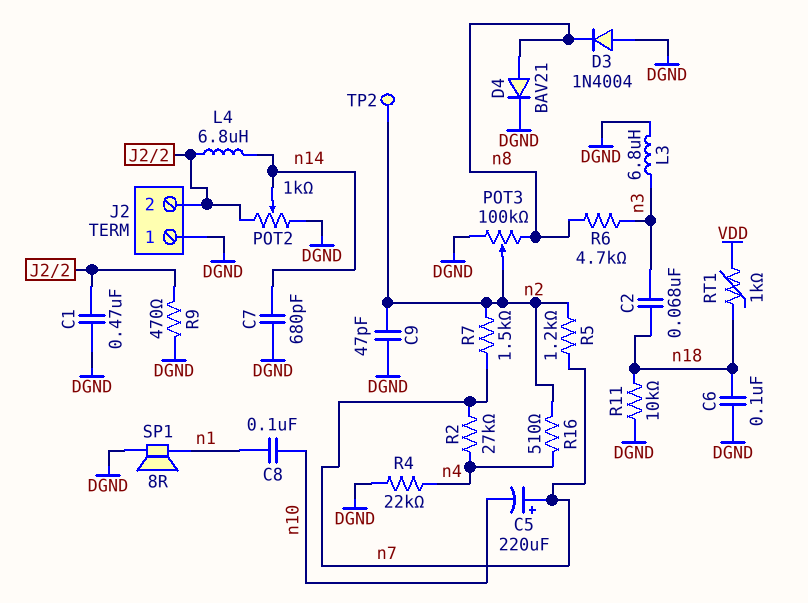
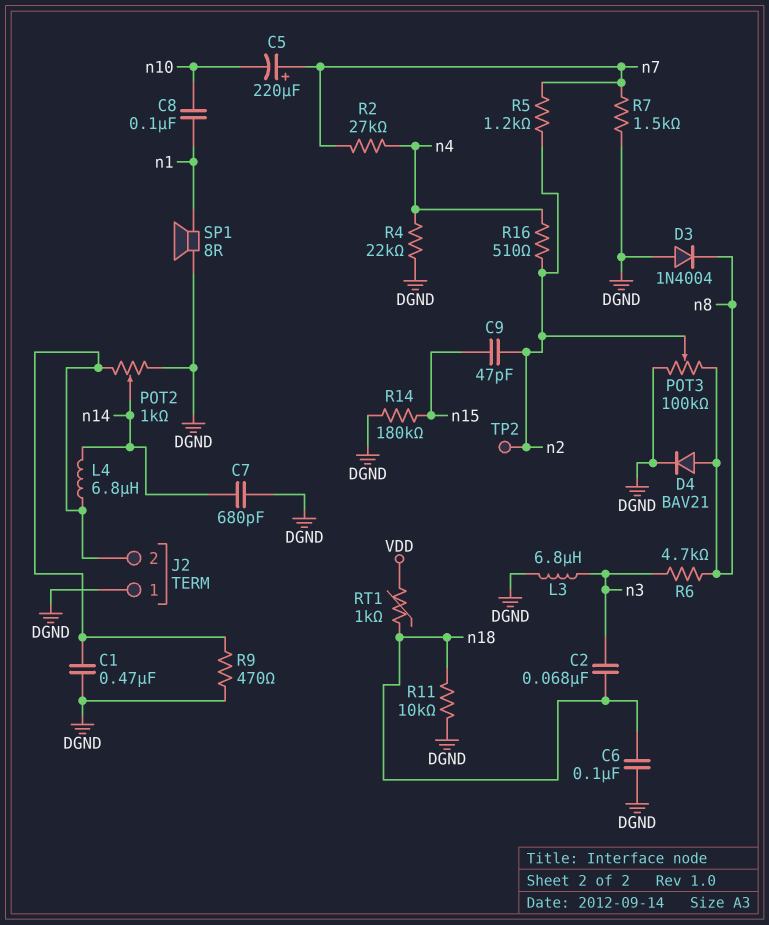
C9: 47pF (DGND, n2) -> 47pF (n2, n15)
R7: 1.5k (n2, n7) -> 1.5k (DGND, n7)
R14: none -> 180k (DGND, n15)

